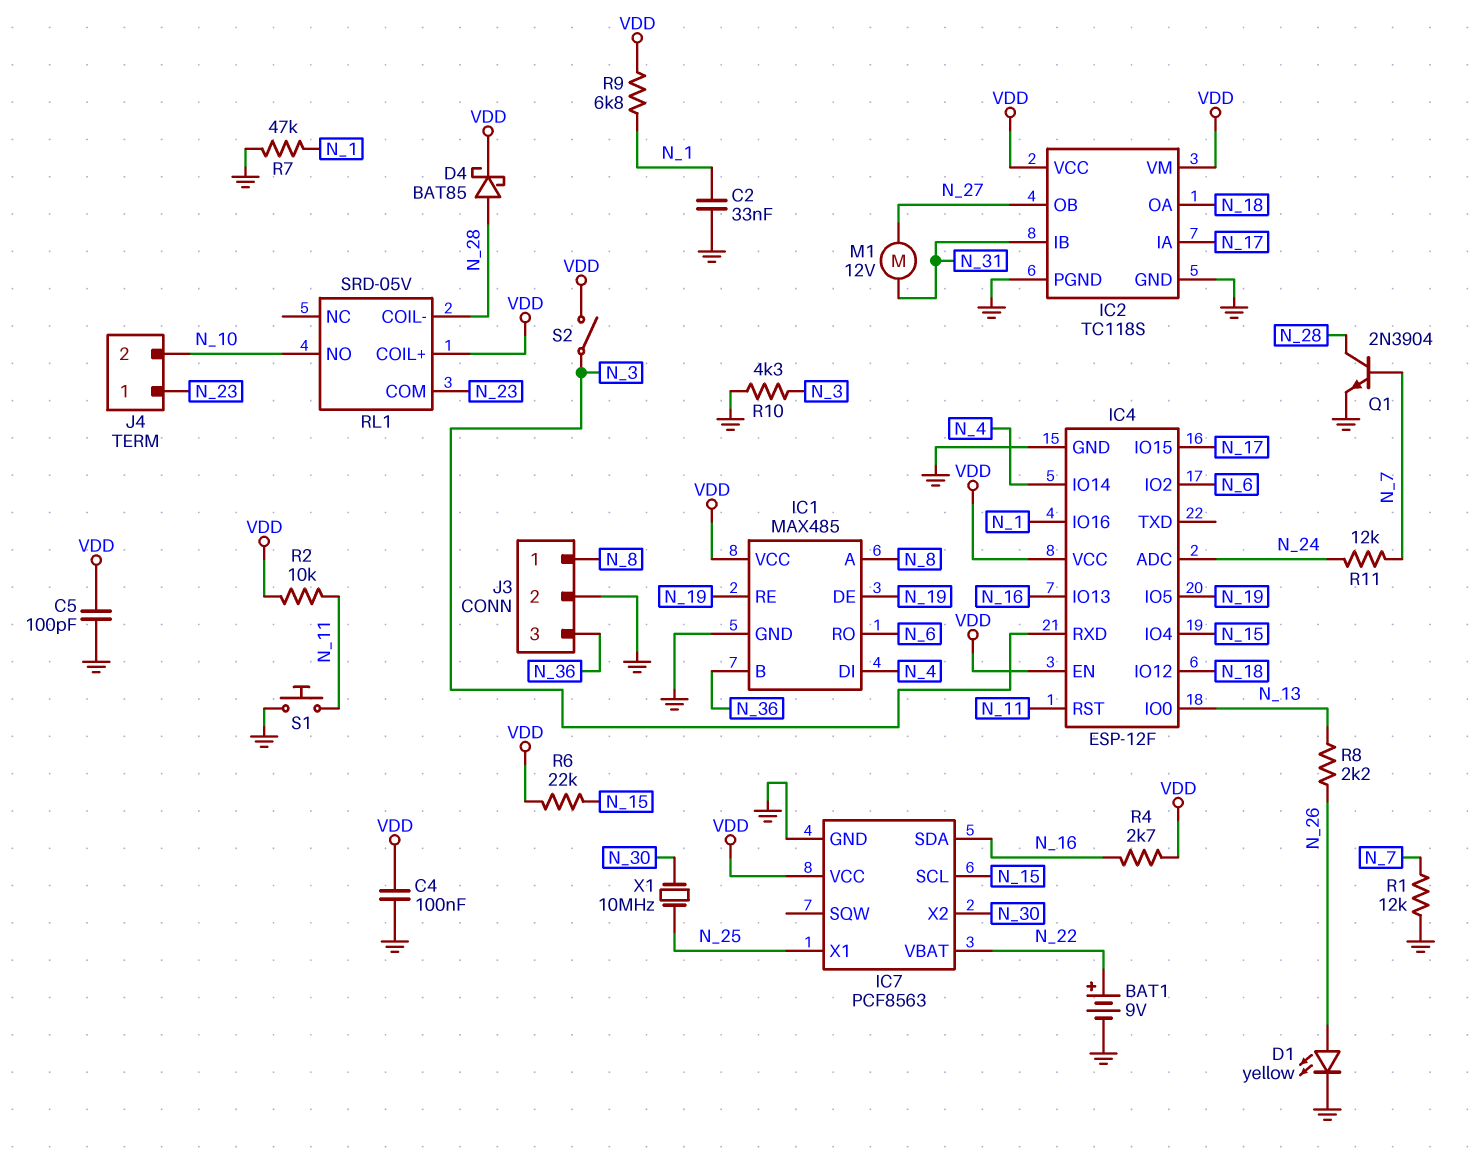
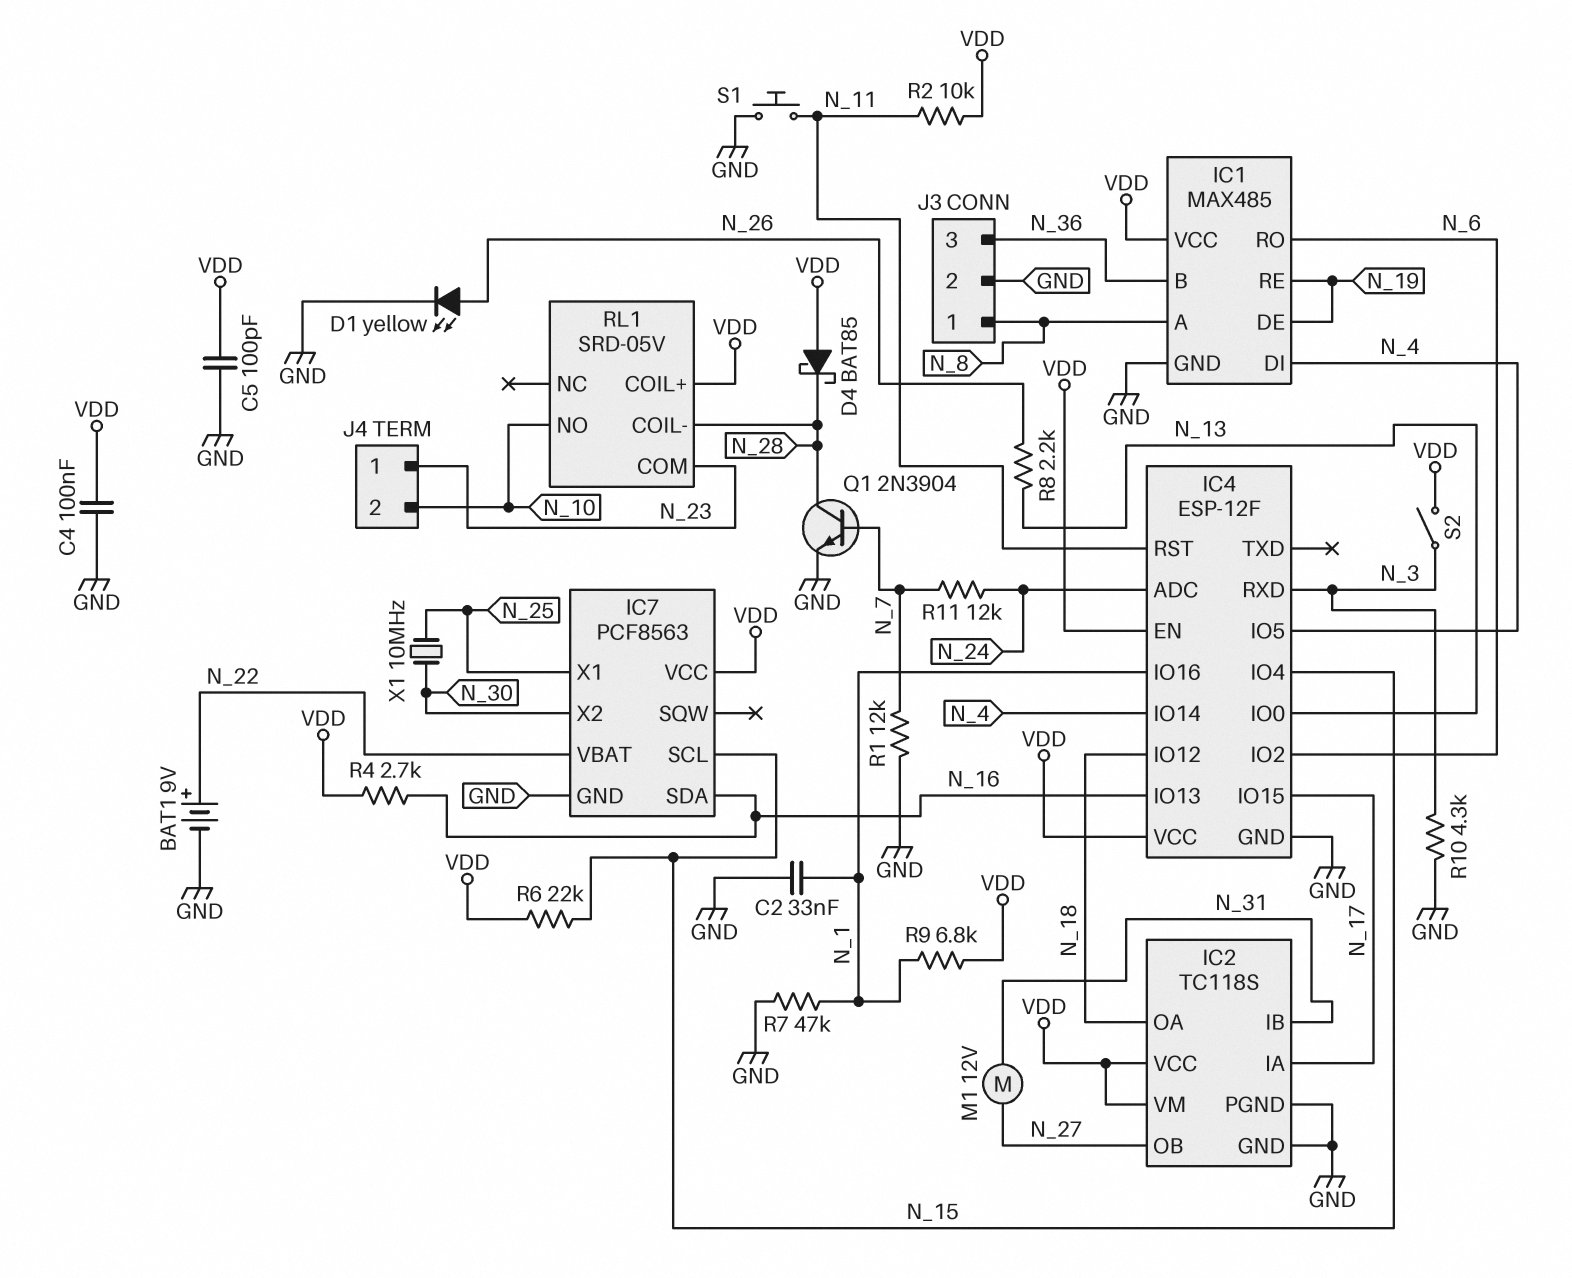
D4: schottky BAT85 (A N_28, K VDD) -> schottky BAT85 (A VDD, K N_28)
IC4 pin IO5: N_19 -> N_4

